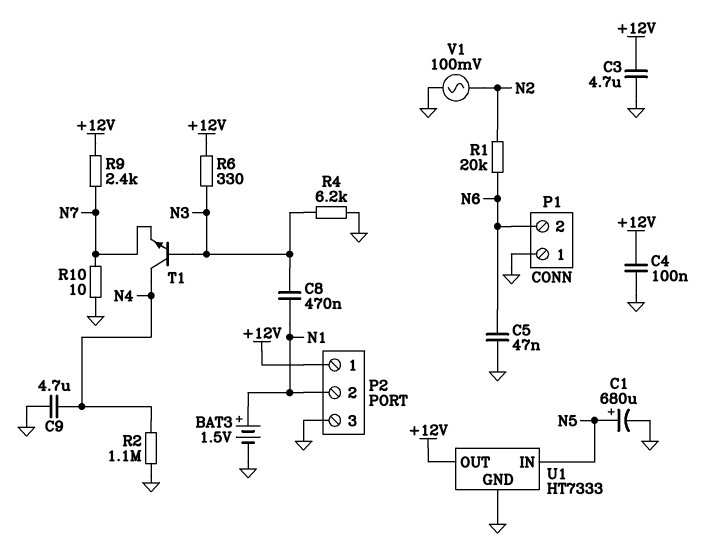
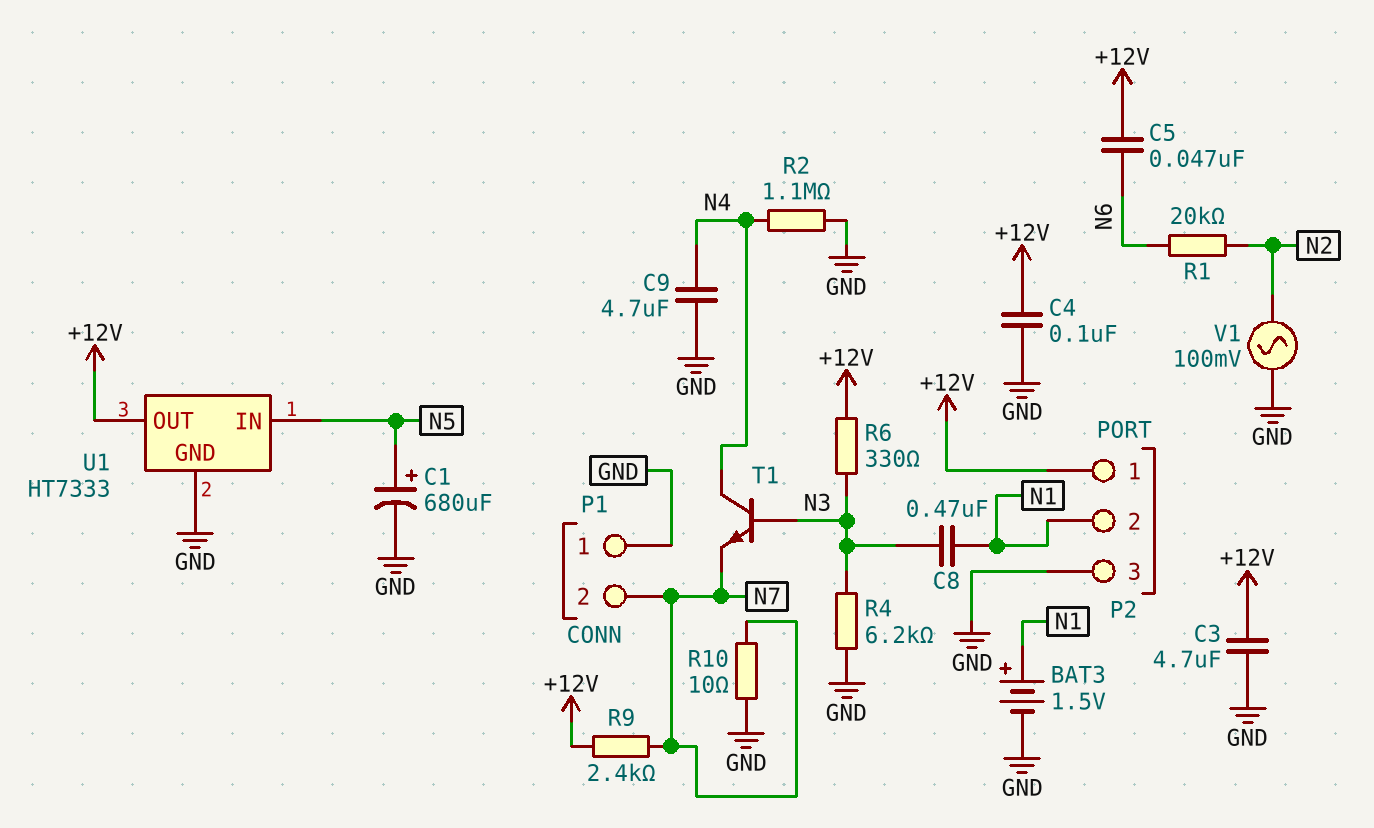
C5: 47nF (GND, N6) -> 47nF (+12V, N6)
P1 pin 2: N6 -> N7

